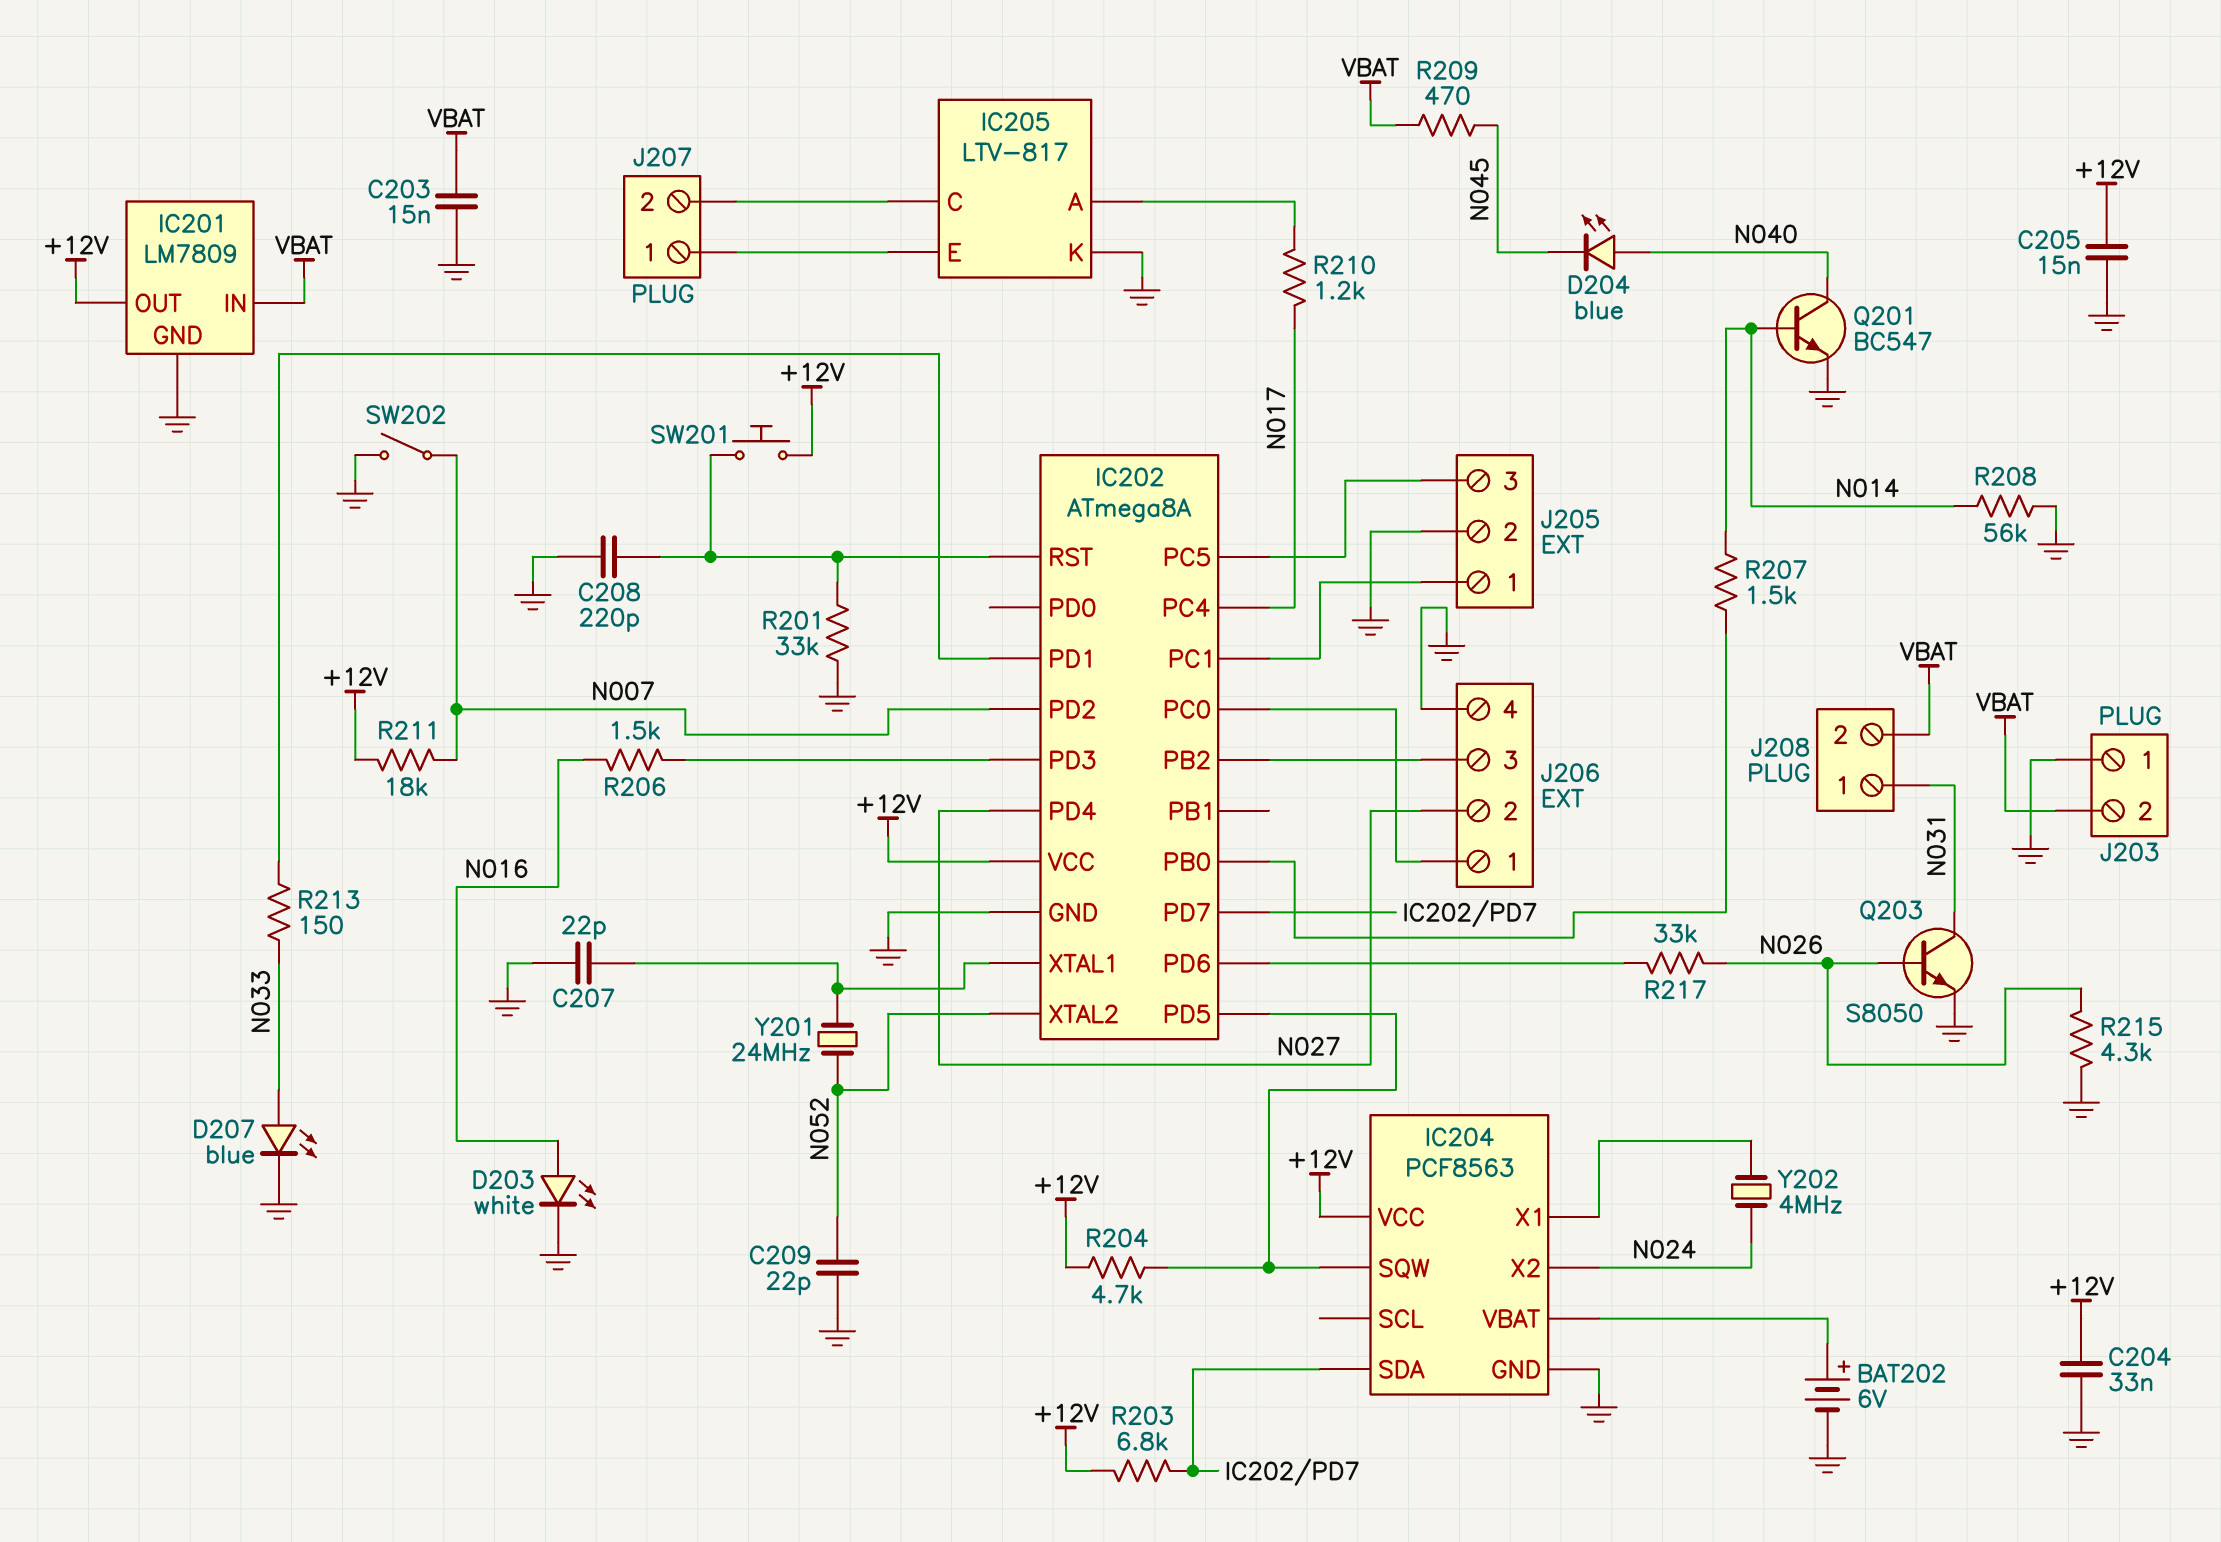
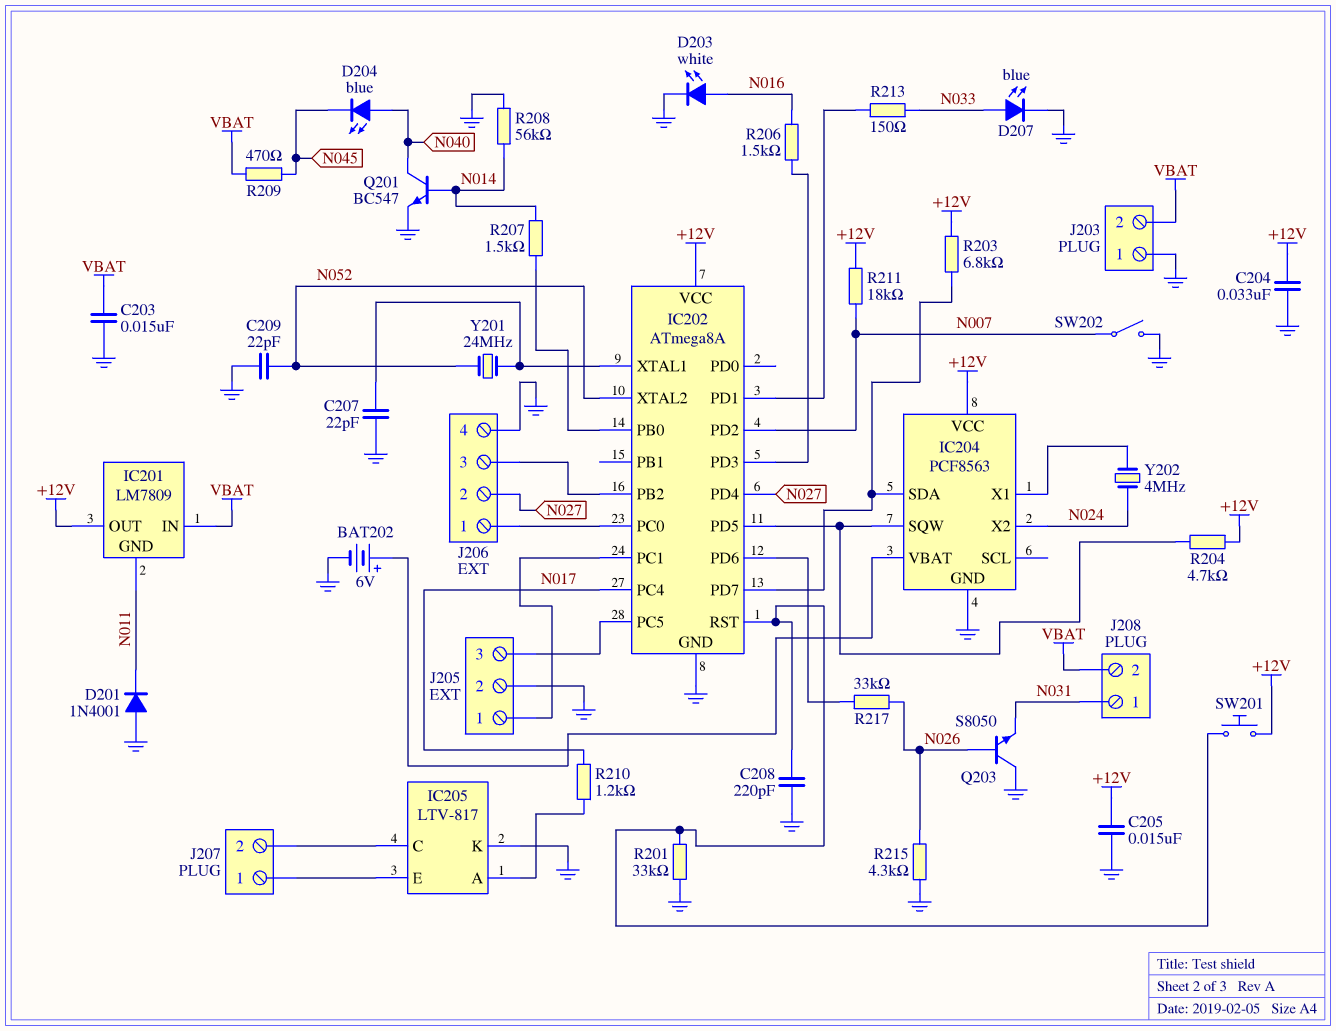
D201: none -> diode 1N4001 (A GND, K N011)
IC201 pin GND: GND -> N011
Q203: NPN S8050 (B N026, C N031, E GND) -> NPN S8050 (B N026, C GND, E N031)

